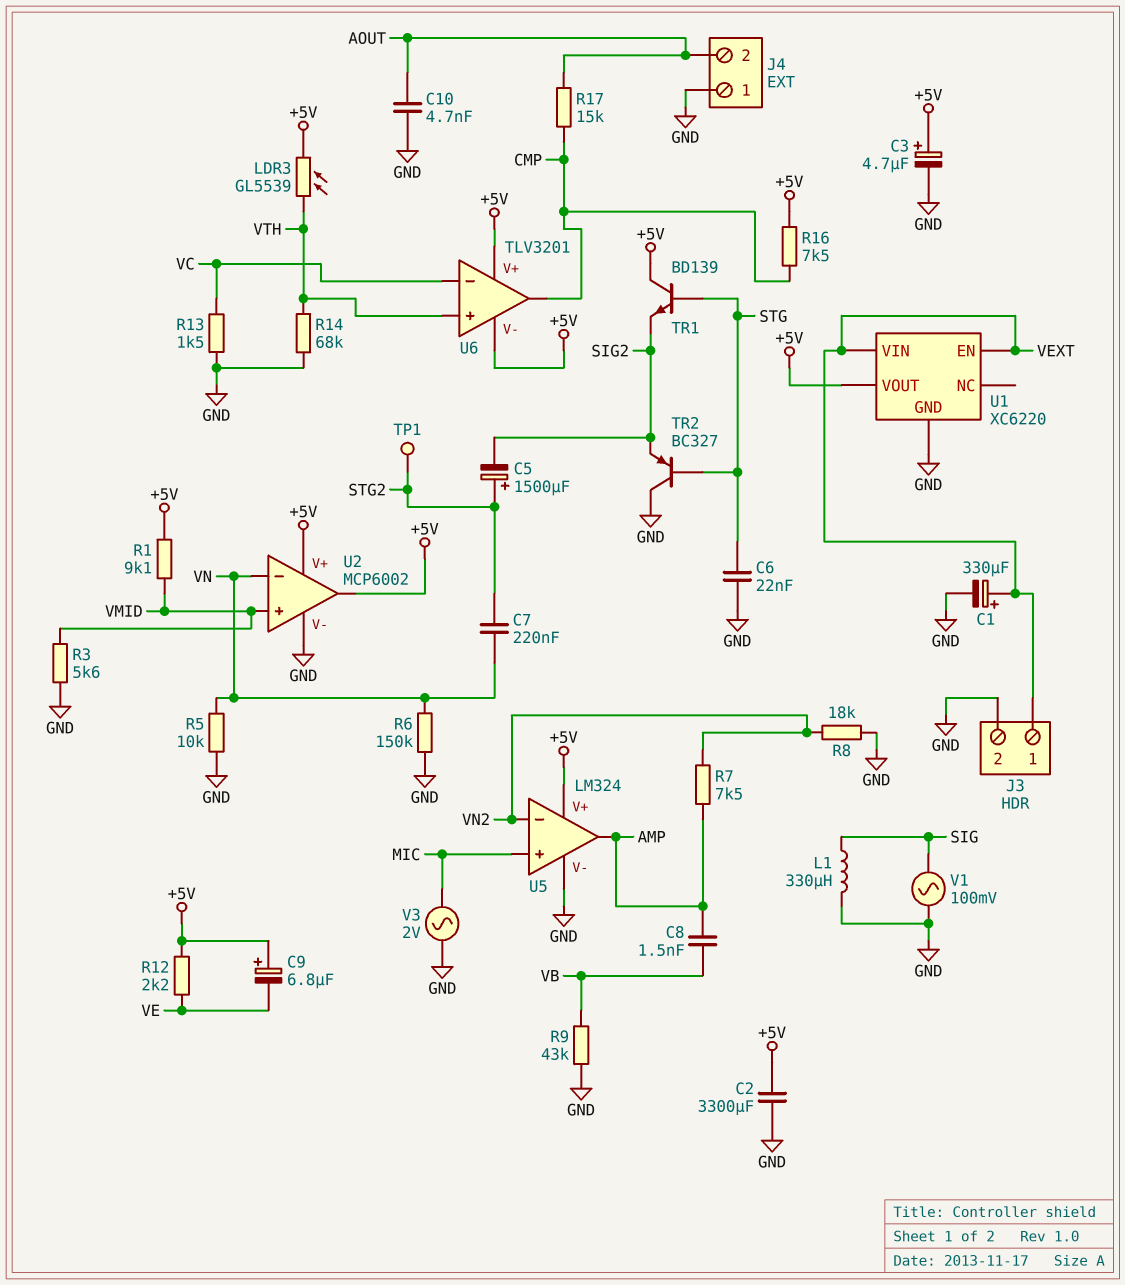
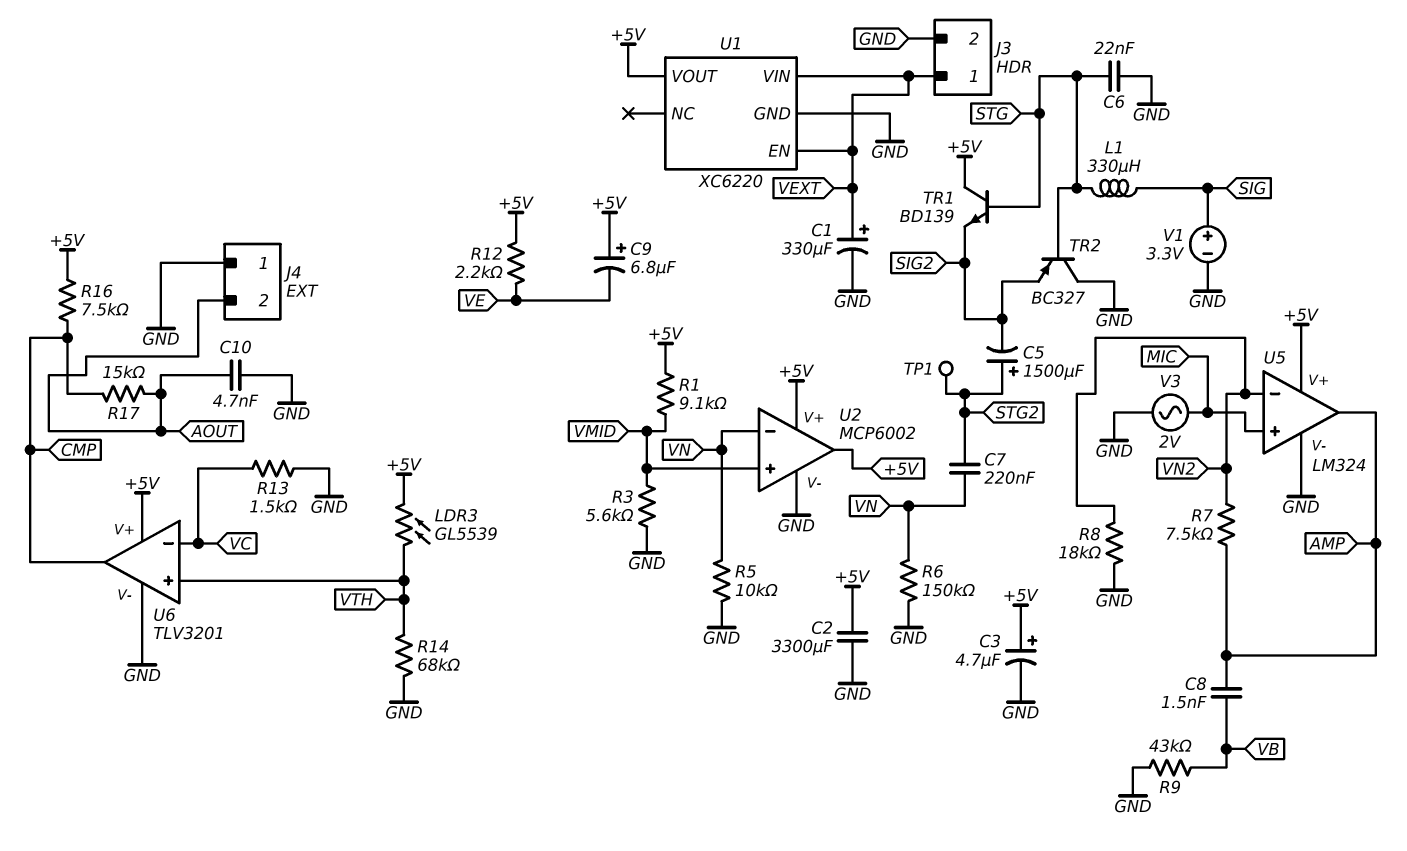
L1: 330uH (GND, SIG) -> 330uH (SIG, STG)
U6 pin V-: +5V -> GND
V1: AC 100mV (GND, SIG) -> 3.3V (plus SIG, minus GND)

